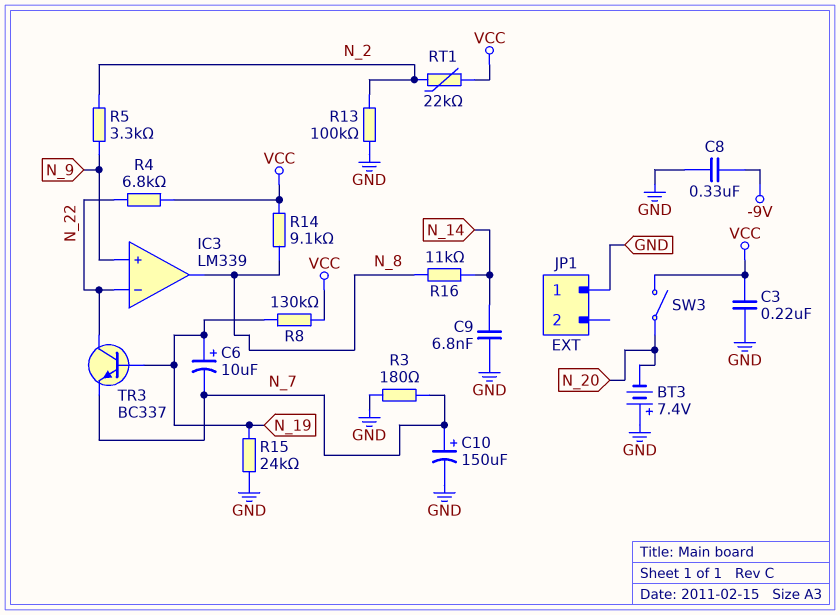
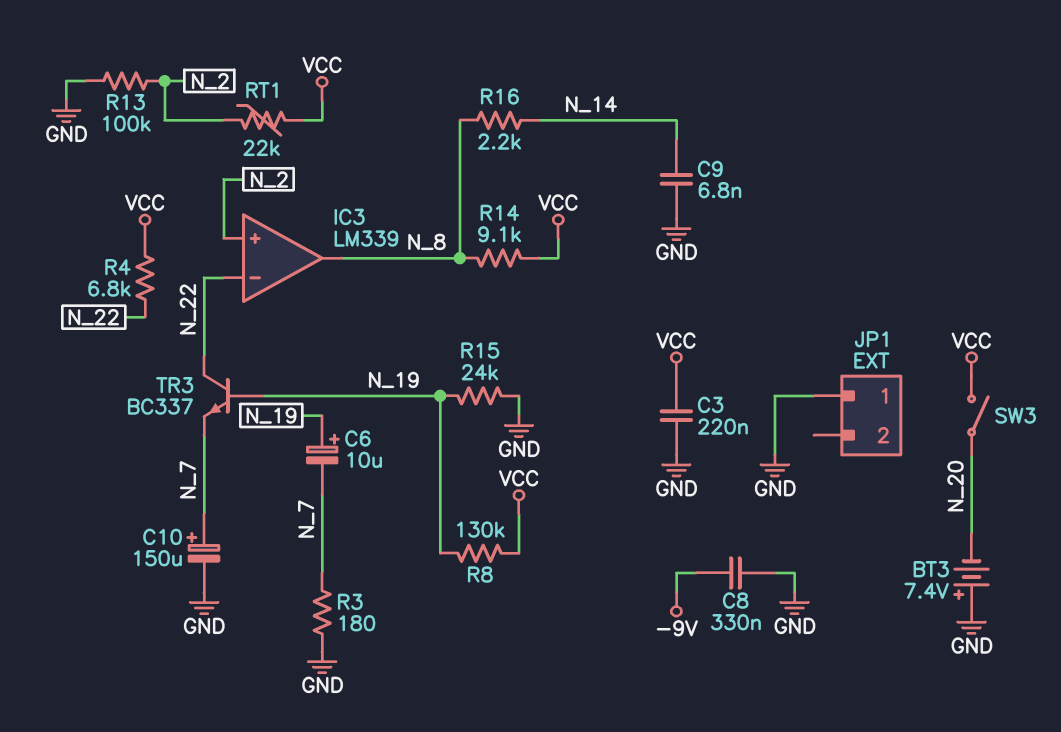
IC3 pin in+: N_9 -> N_2
R5: 3.3k (N_2, N_9) -> none
R16: 11k (N_8, N_14) -> 2.2k (N_8, N_14)

